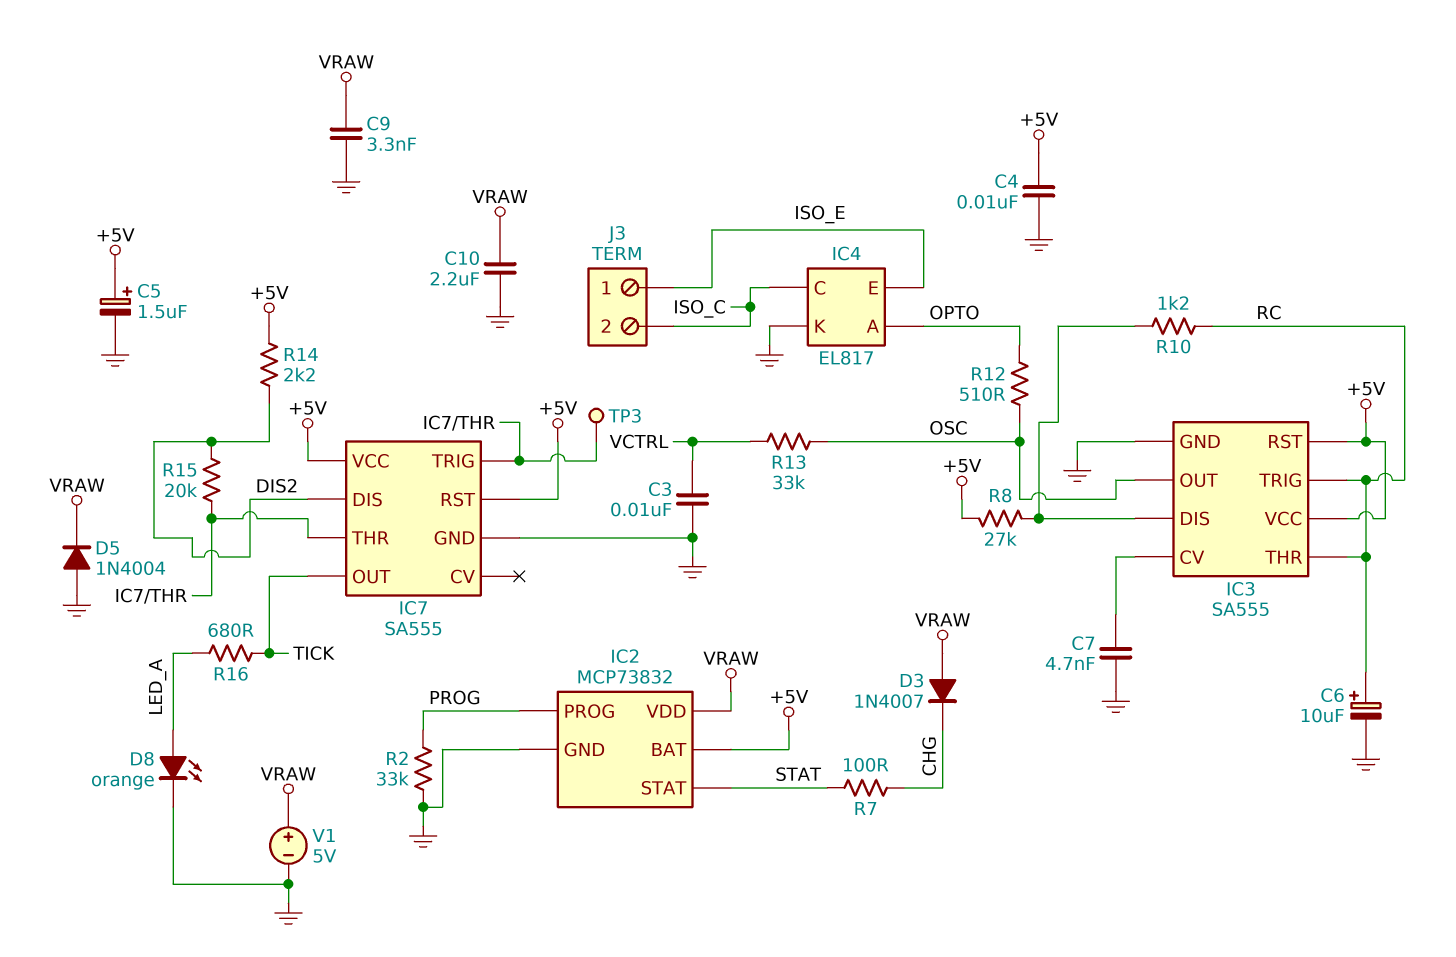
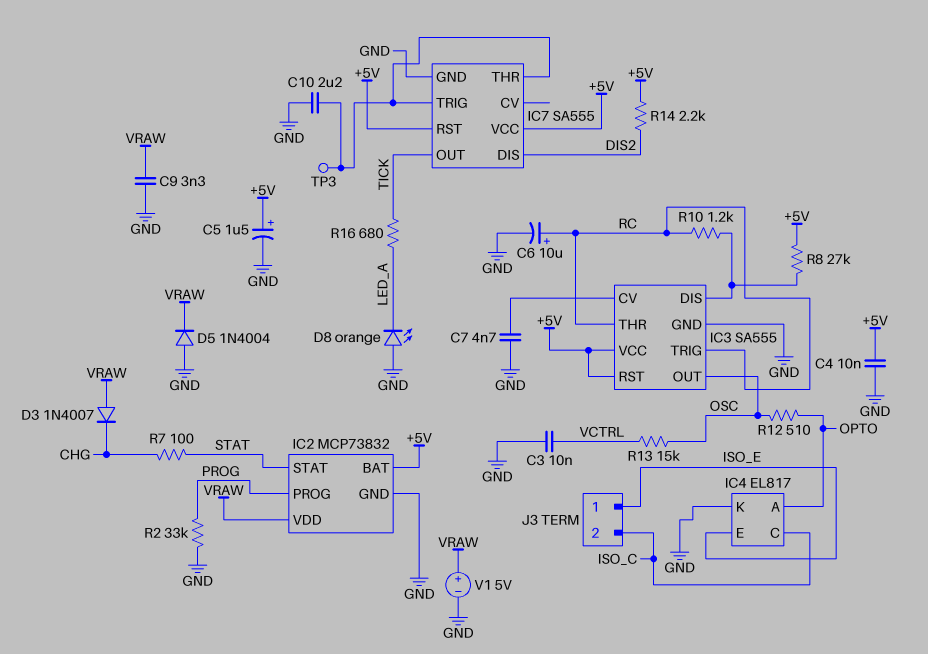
C10: 2.2uF (GND, VRAW) -> 2.2uF (GND, IC7/THR)
D8: LED orange (A LED_A, K GND) -> LED orange (A GND, K LED_A)
R13: 33k (OSC, VCTRL) -> 15k (OSC, VCTRL)
R15: 20k (DIS2, IC7/THR) -> none

